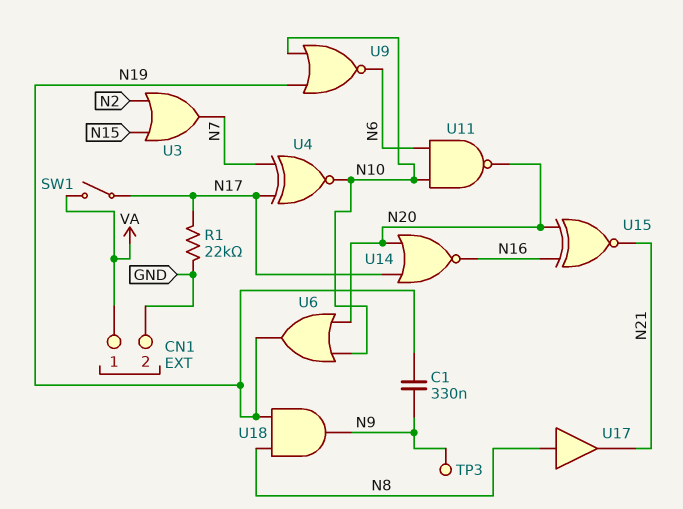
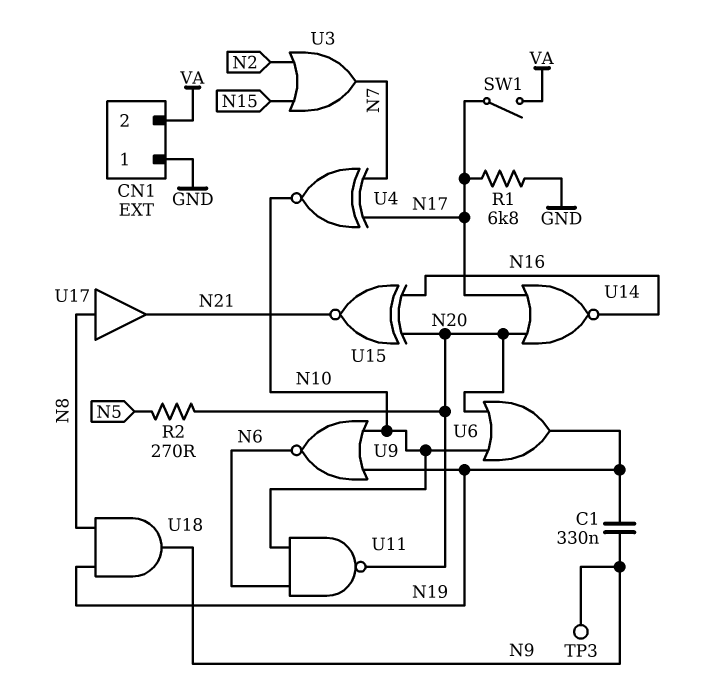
CN1 pin 1: VA -> GND
CN1 pin 2: GND -> VA
R1: 22k (GND, N17) -> 6.8k (GND, N17)
R2: none -> 270 (N5, N20)

